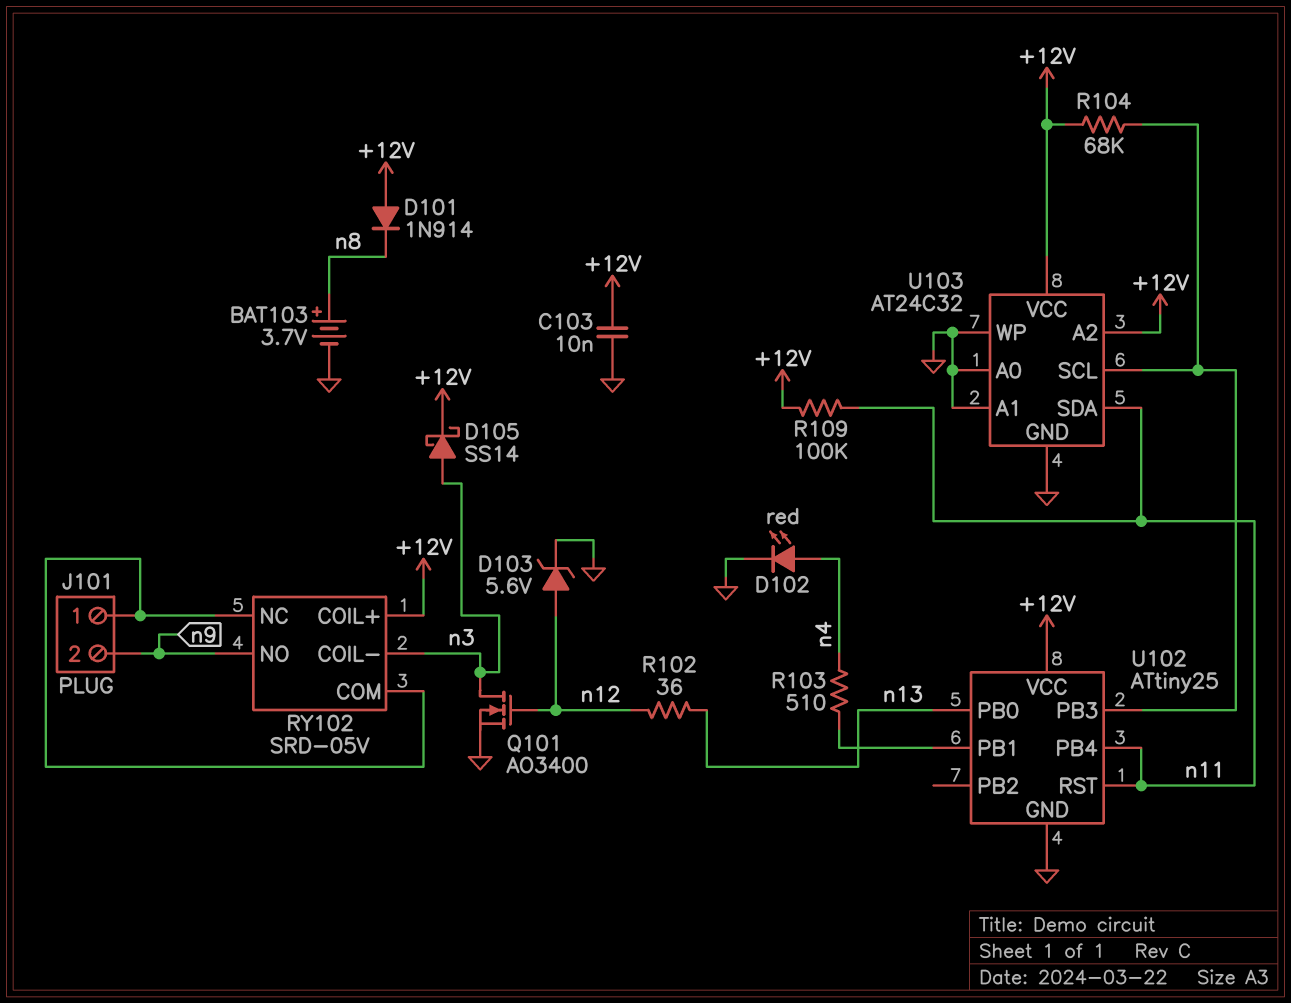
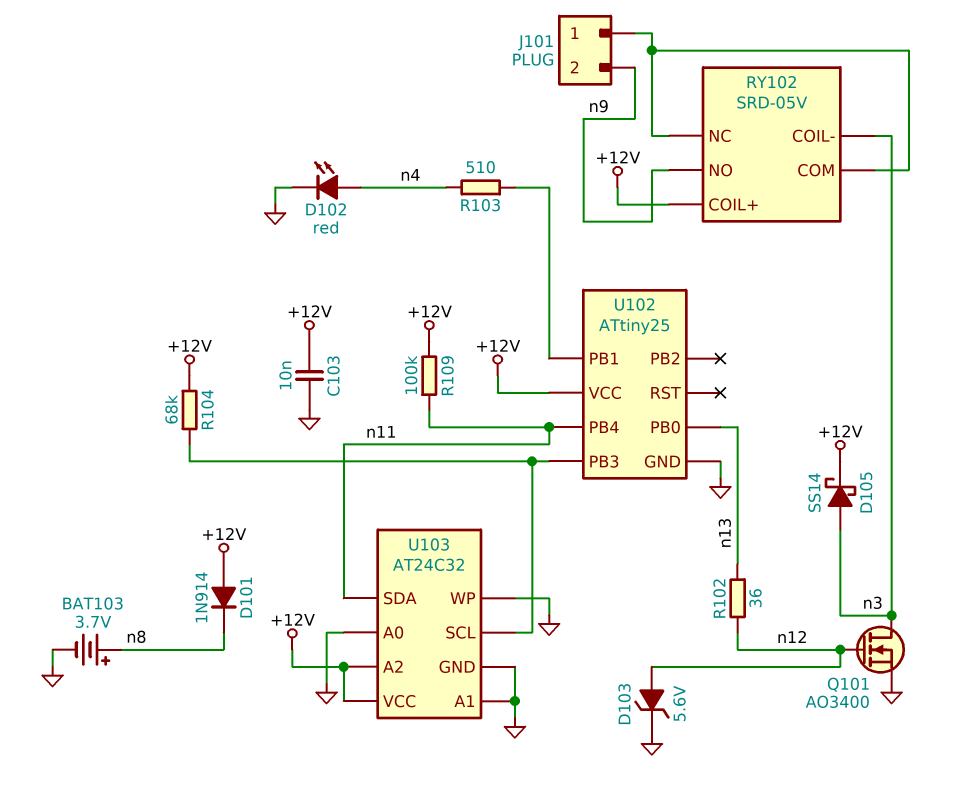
U102 pin RST: n11 -> none

